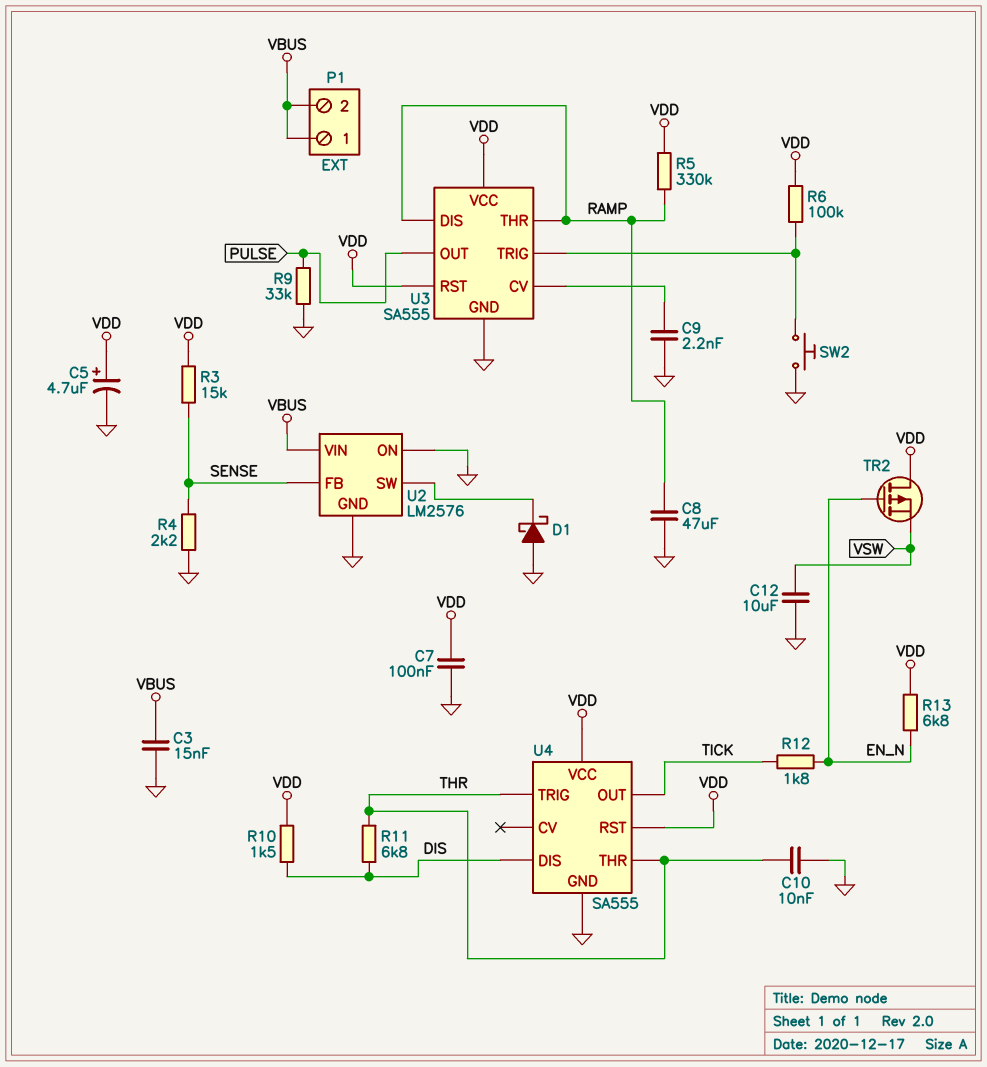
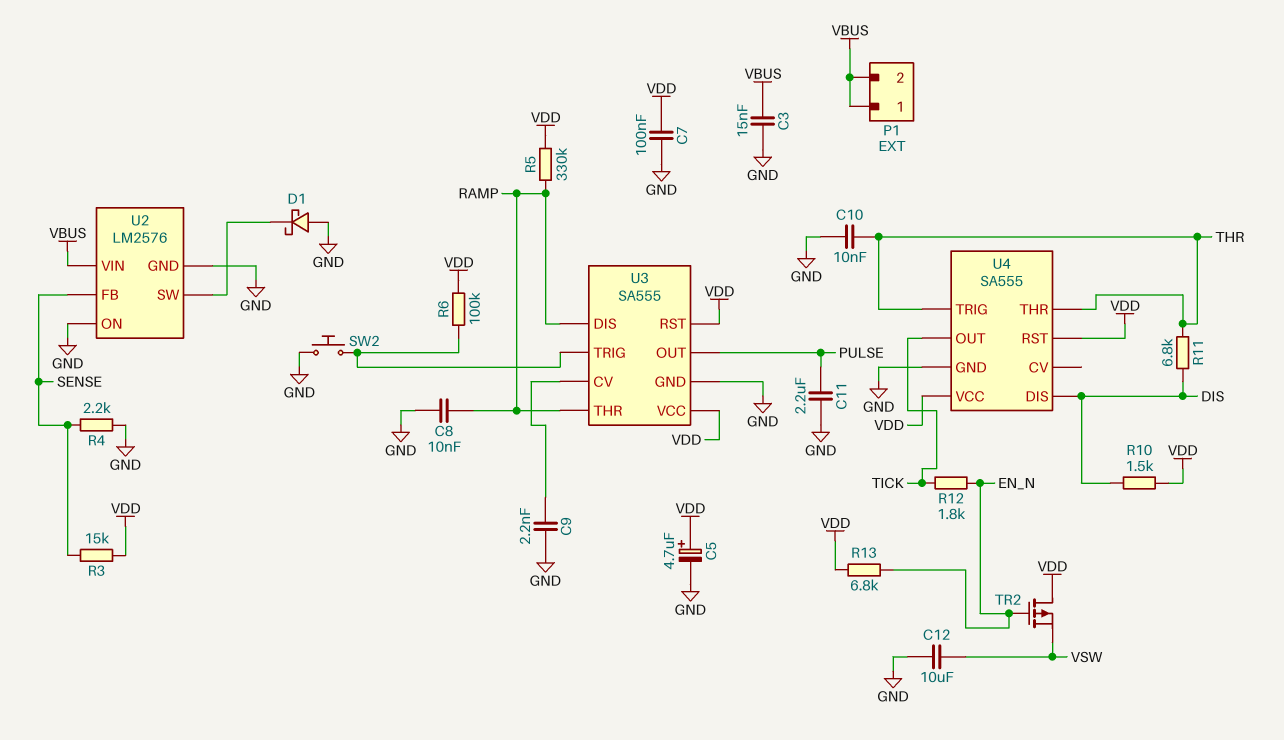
C8: 47uF (GND, RAMP) -> 10nF (GND, RAMP)
C11: none -> 2.2uF (GND, PULSE)
R9: 33k (GND, PULSE) -> none

